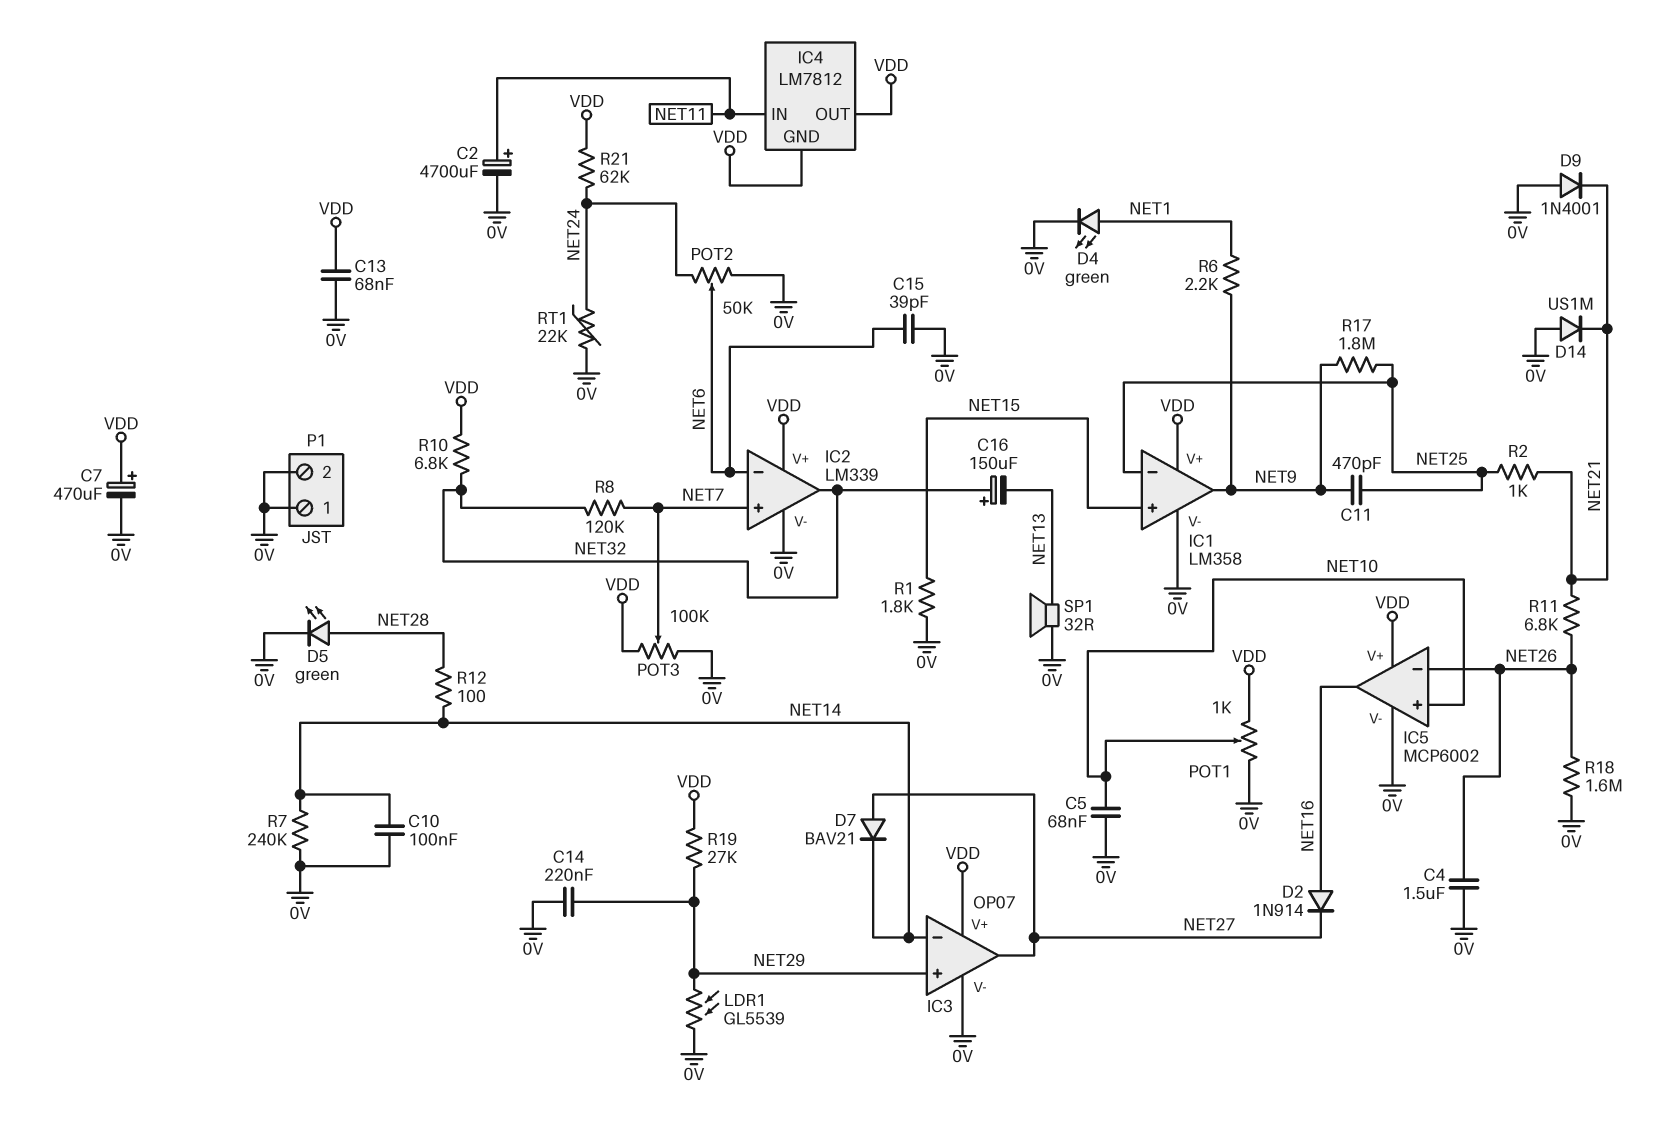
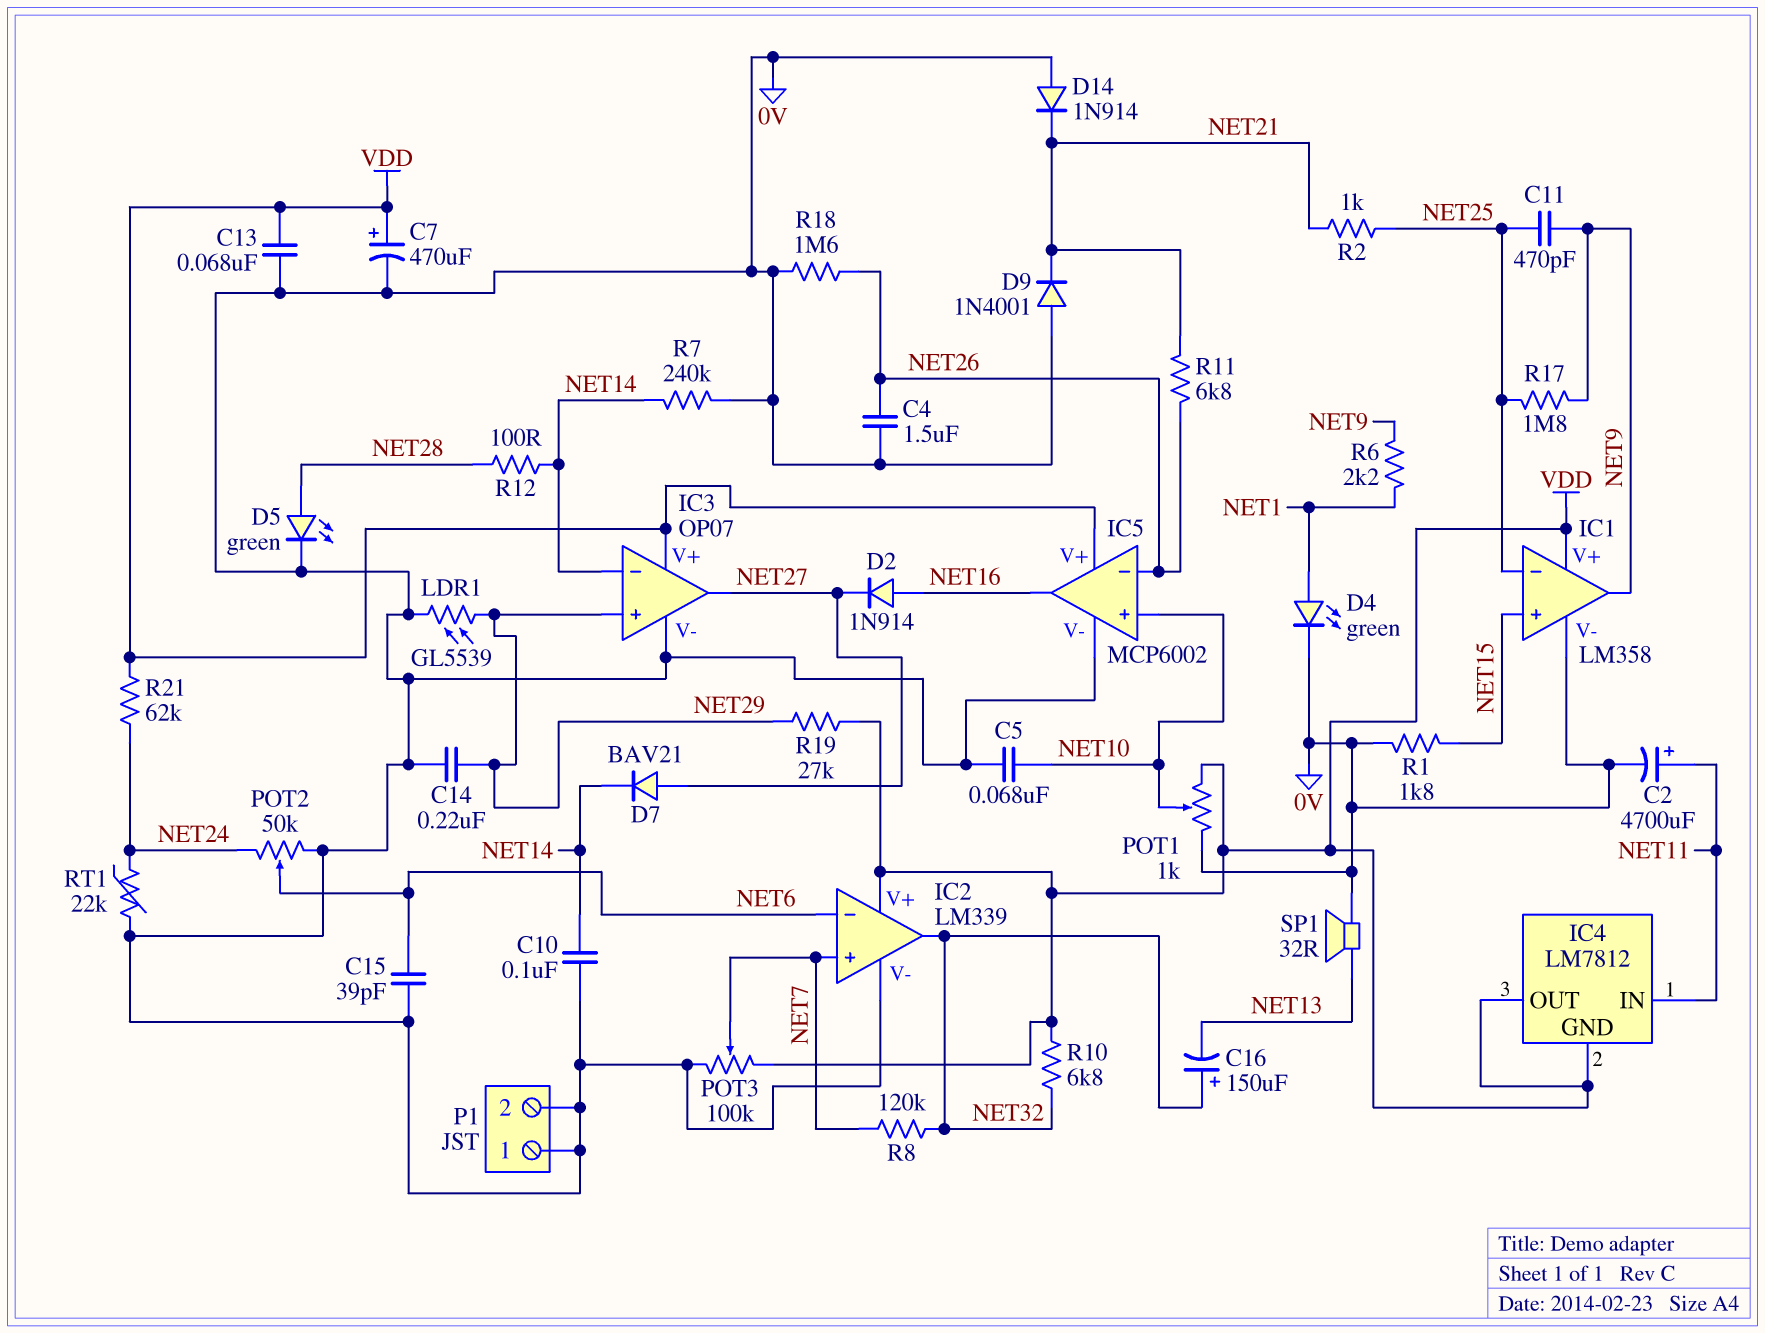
D14: diode US1M (A 0V, K NET21) -> diode 1N914 (A 0V, K NET21)

